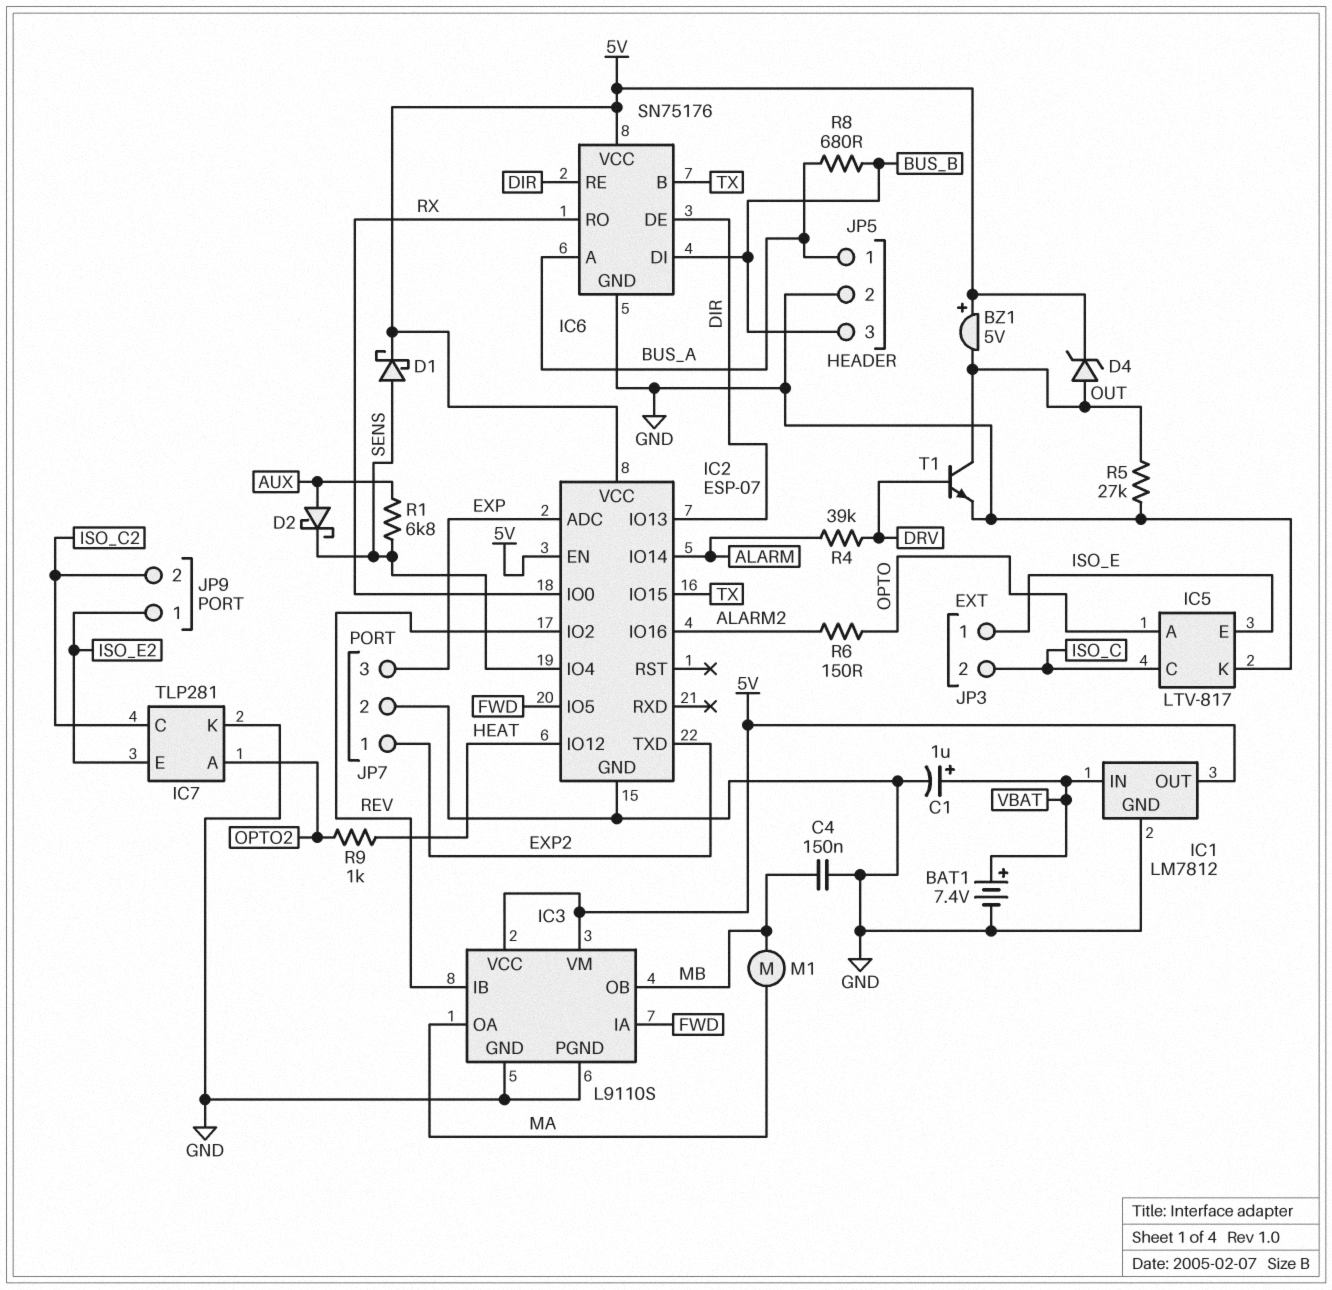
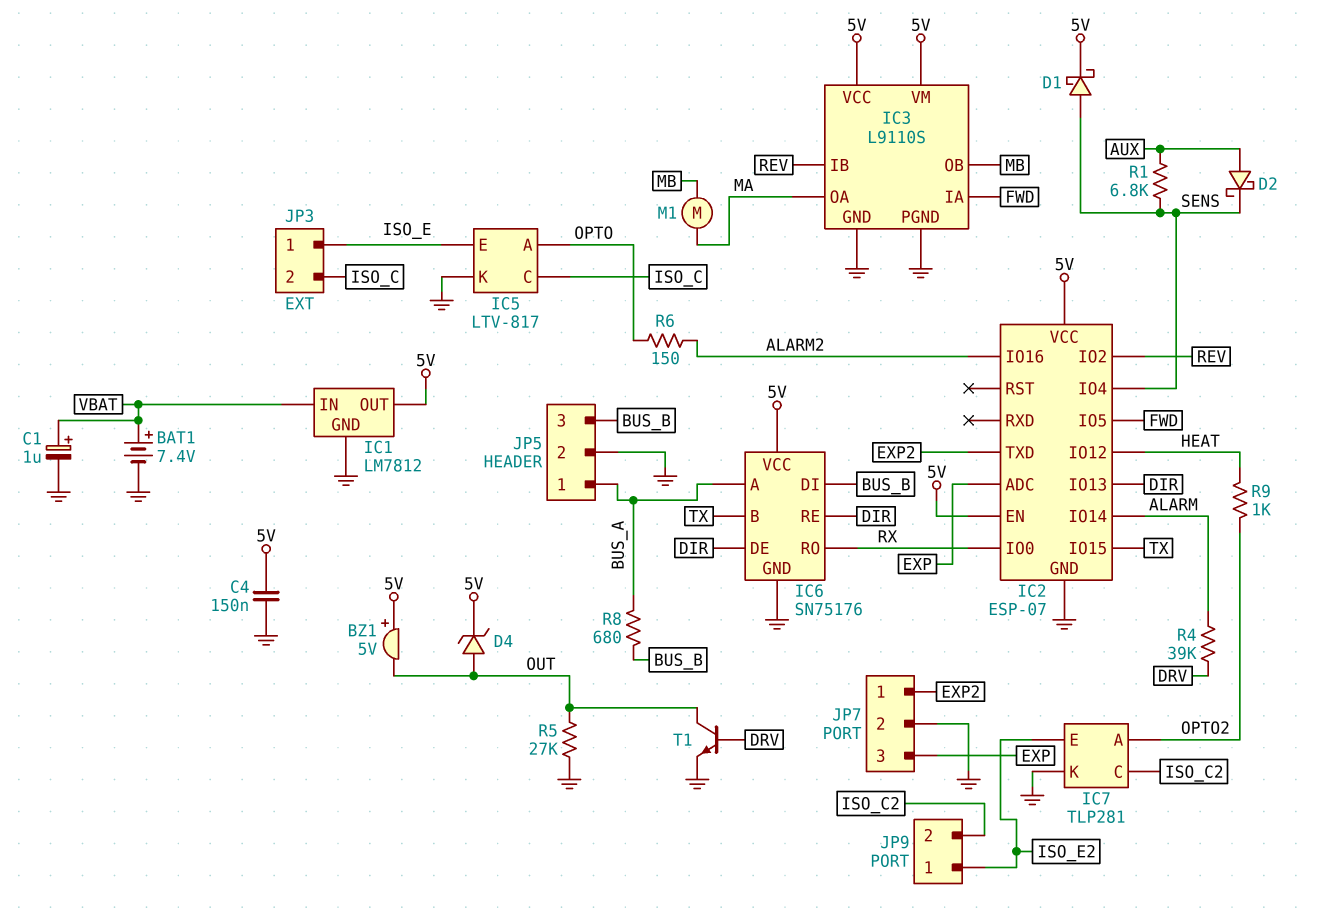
C4: 150nF (GND, MB) -> 150nF (5V, GND)

